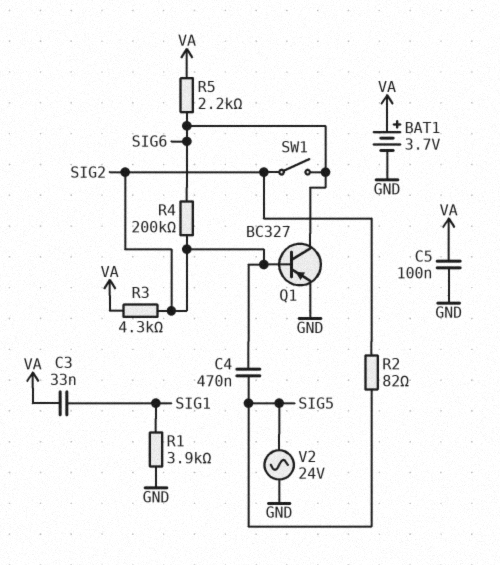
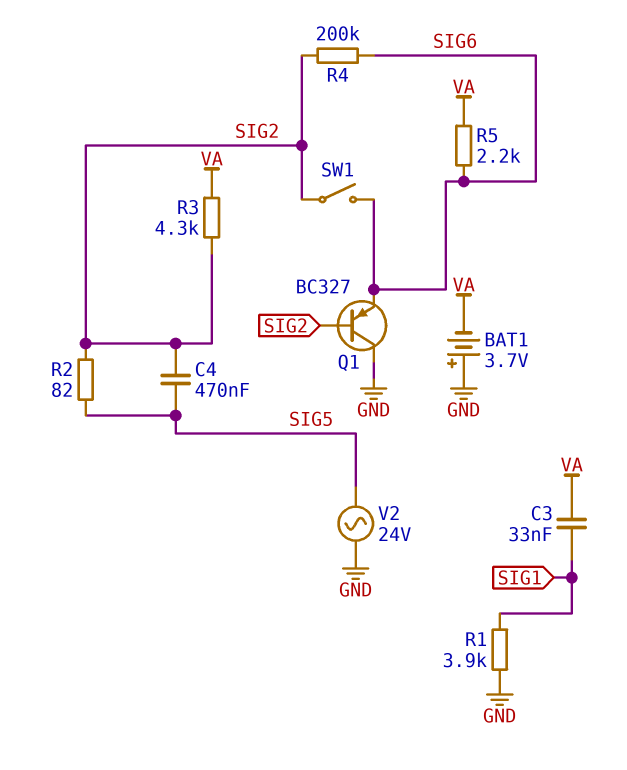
BAT1: 3.7V (plus VA, minus GND) -> 3.7V (plus GND, minus VA)
C5: 100nF (GND, VA) -> none
Q1: PNP BC327 (B SIG2, C SIG6, E GND) -> PNP BC327 (B SIG2, C GND, E SIG6)

